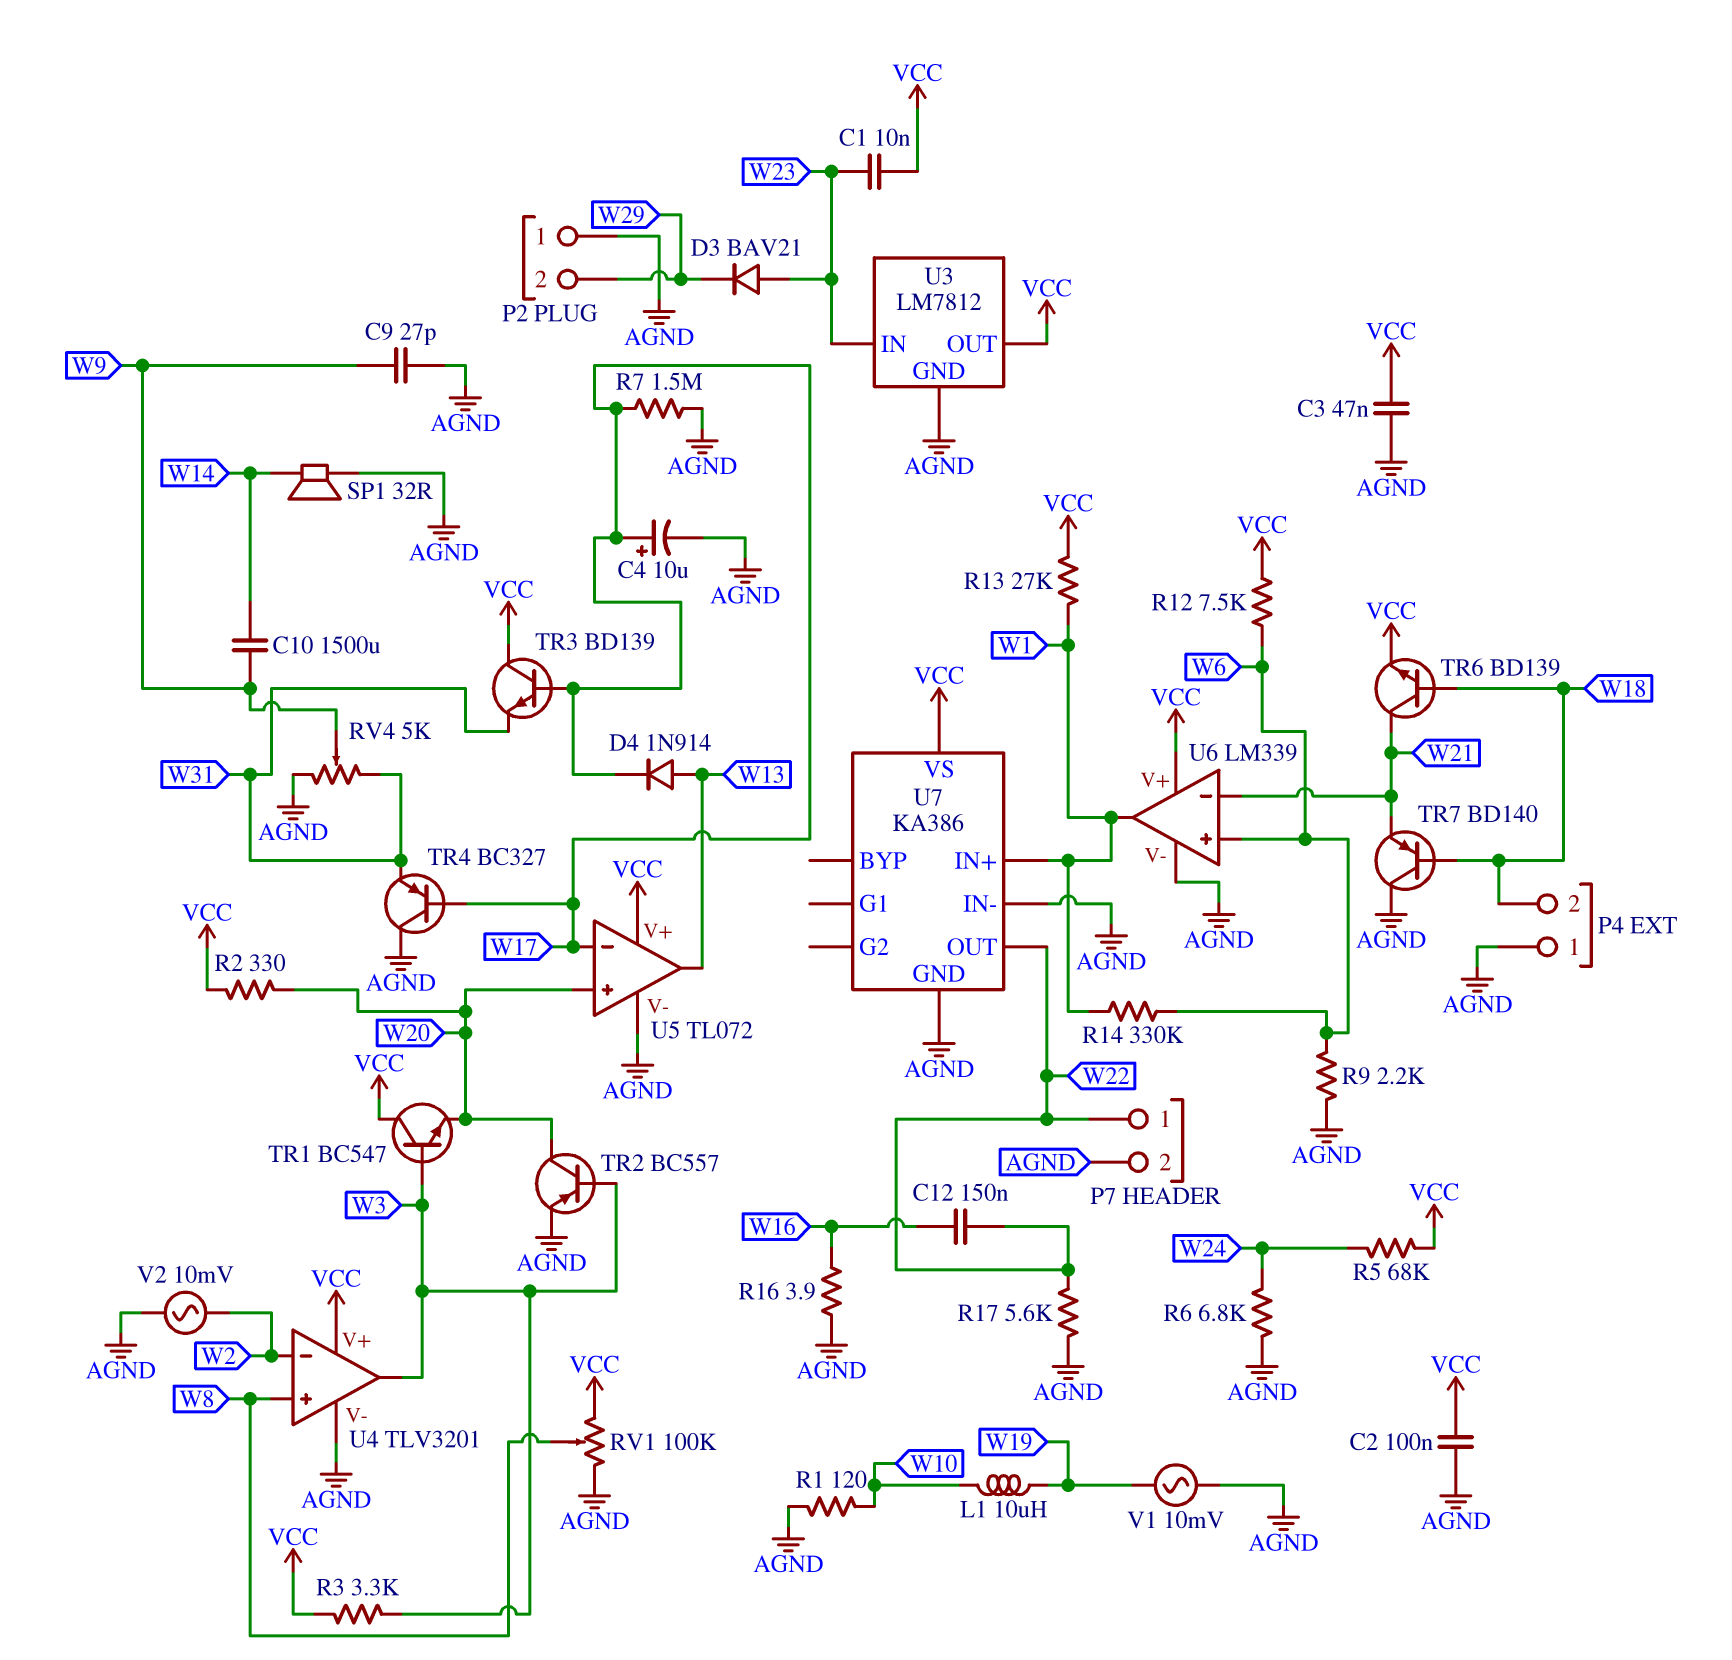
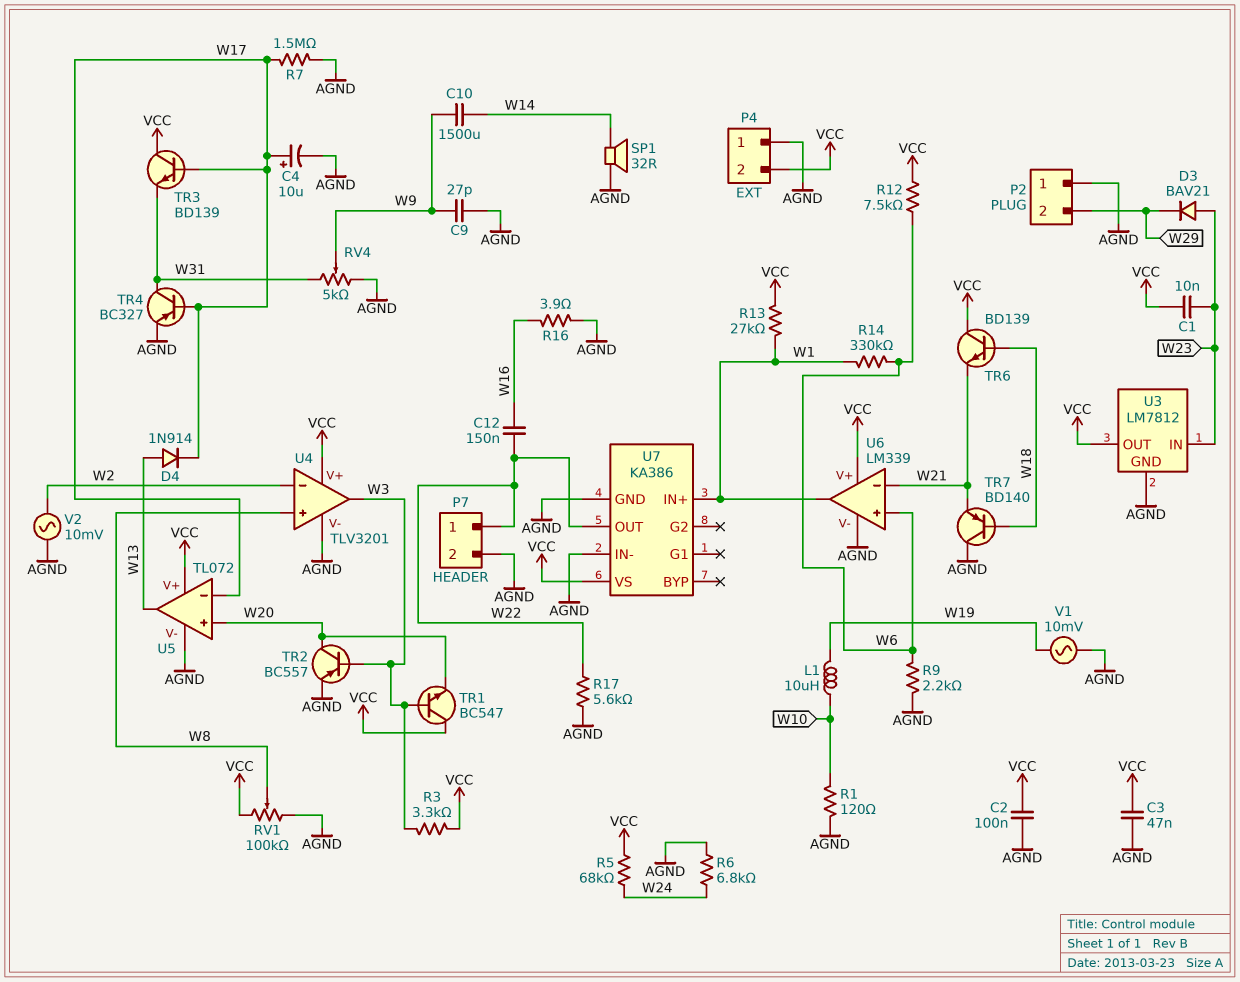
P4 pin 2: W18 -> VCC
R2: 330 (VCC, W20) -> none
TR4: PNP BC327 (B W17, C AGND, E W31) -> PNP BC327 (B W17, C W31, E AGND)
TR6: NPN BD139 (B W18, C W21, E VCC) -> NPN BD139 (B W18, C VCC, E W21)

